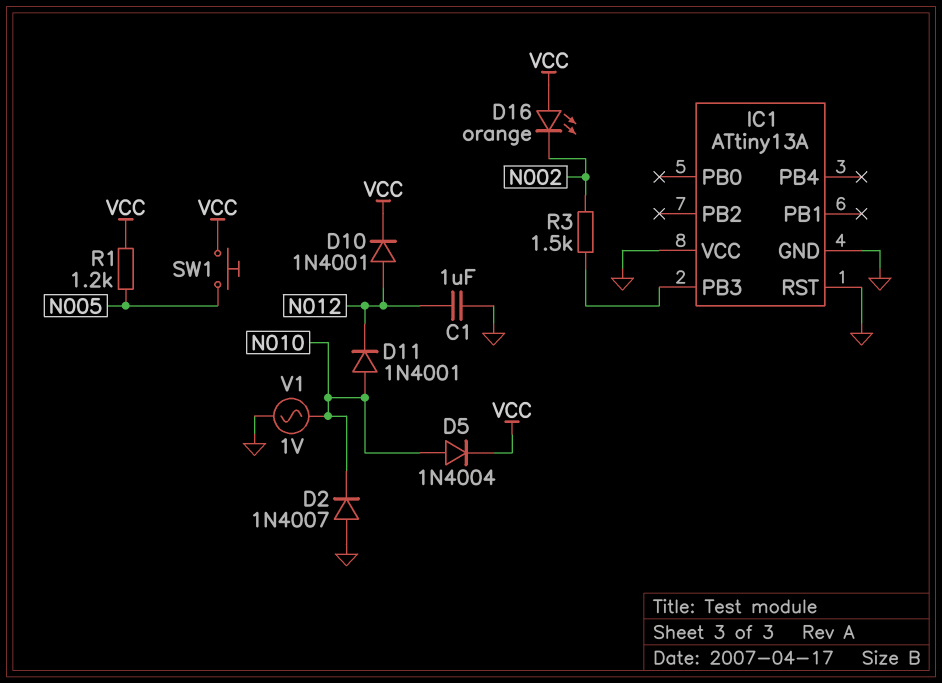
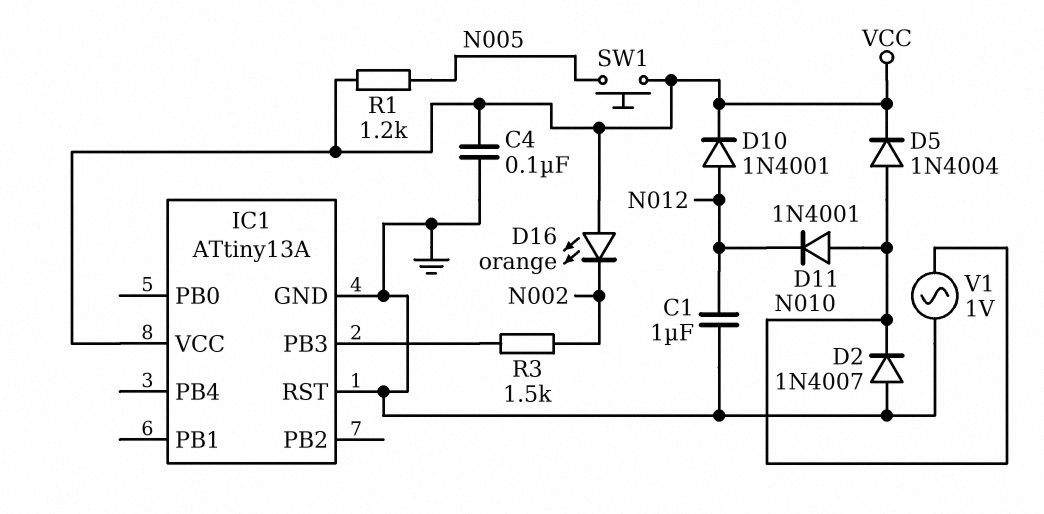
C4: none -> 100nF (GND, VCC)
IC1 pin VCC: GND -> VCC

